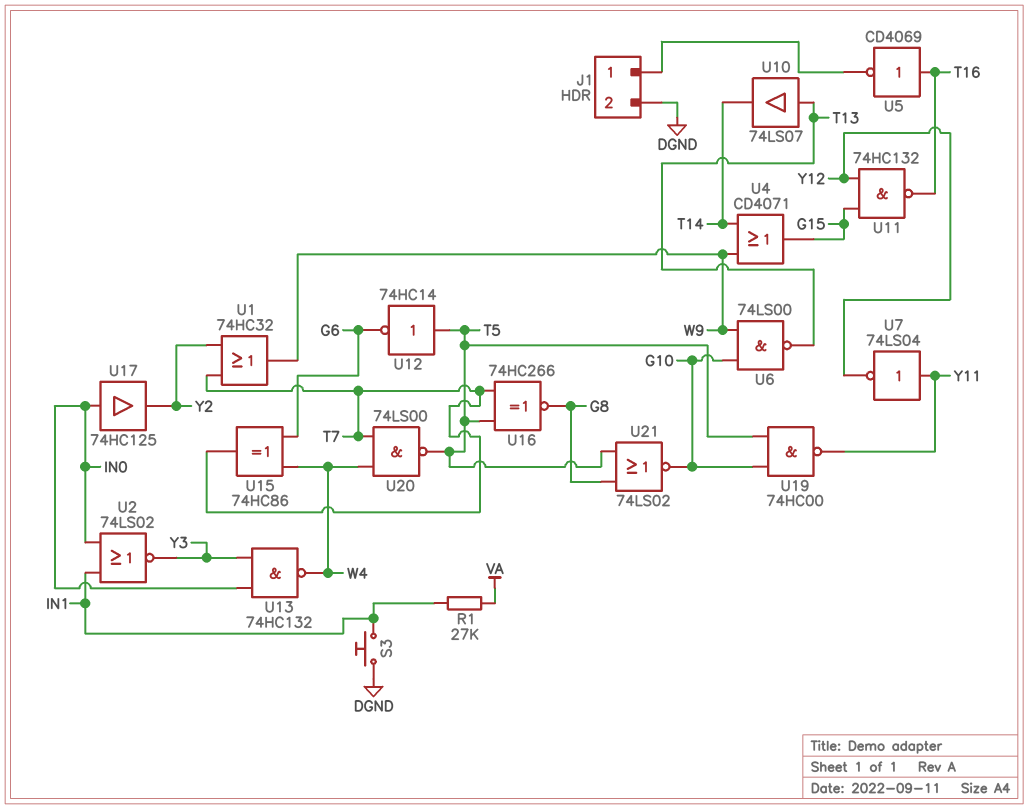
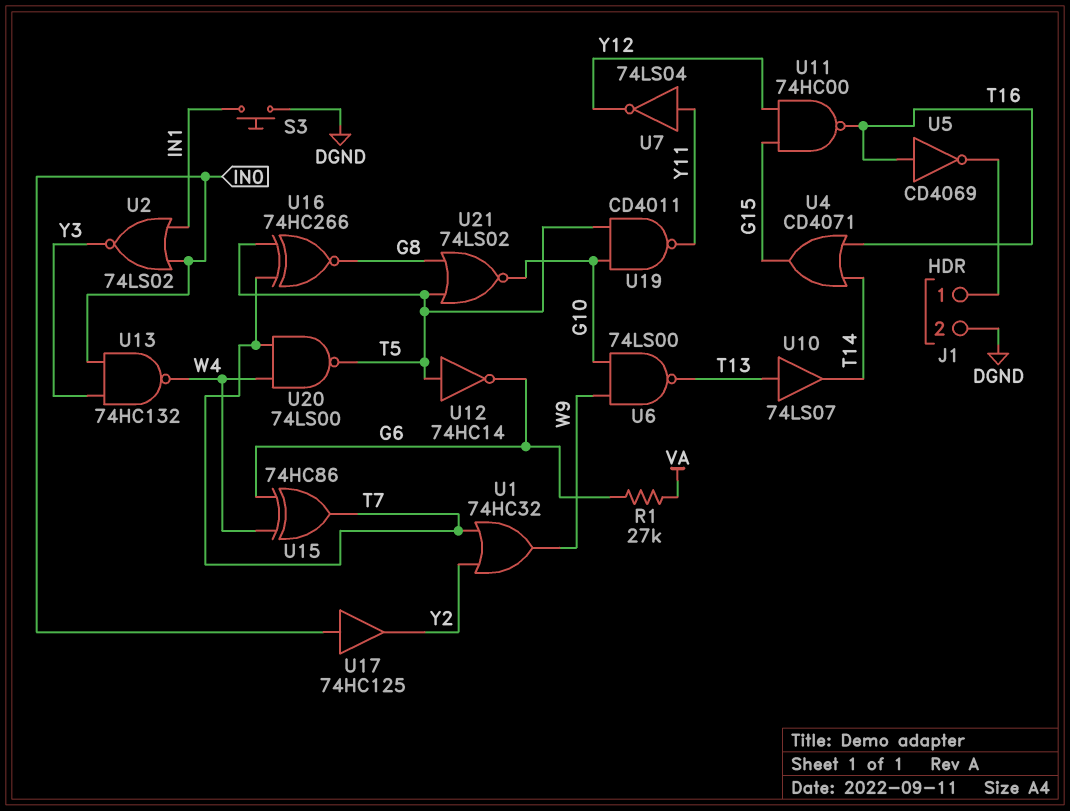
R1: 27k (IN1, VA) -> 27k (G6, VA)
U4: OR CD4071 (in T14, in W9, out G15) -> OR CD4071 (in T14, in T16, out G15)
U11: NAND 74HC132 (in G15, in Y12, out T16) -> NAND 74HC00 (in G15, in Y12, out T16)
U19: NAND 74HC00 (in G10, in T5, out Y11) -> NAND CD4011 (in G10, in T5, out Y11)

